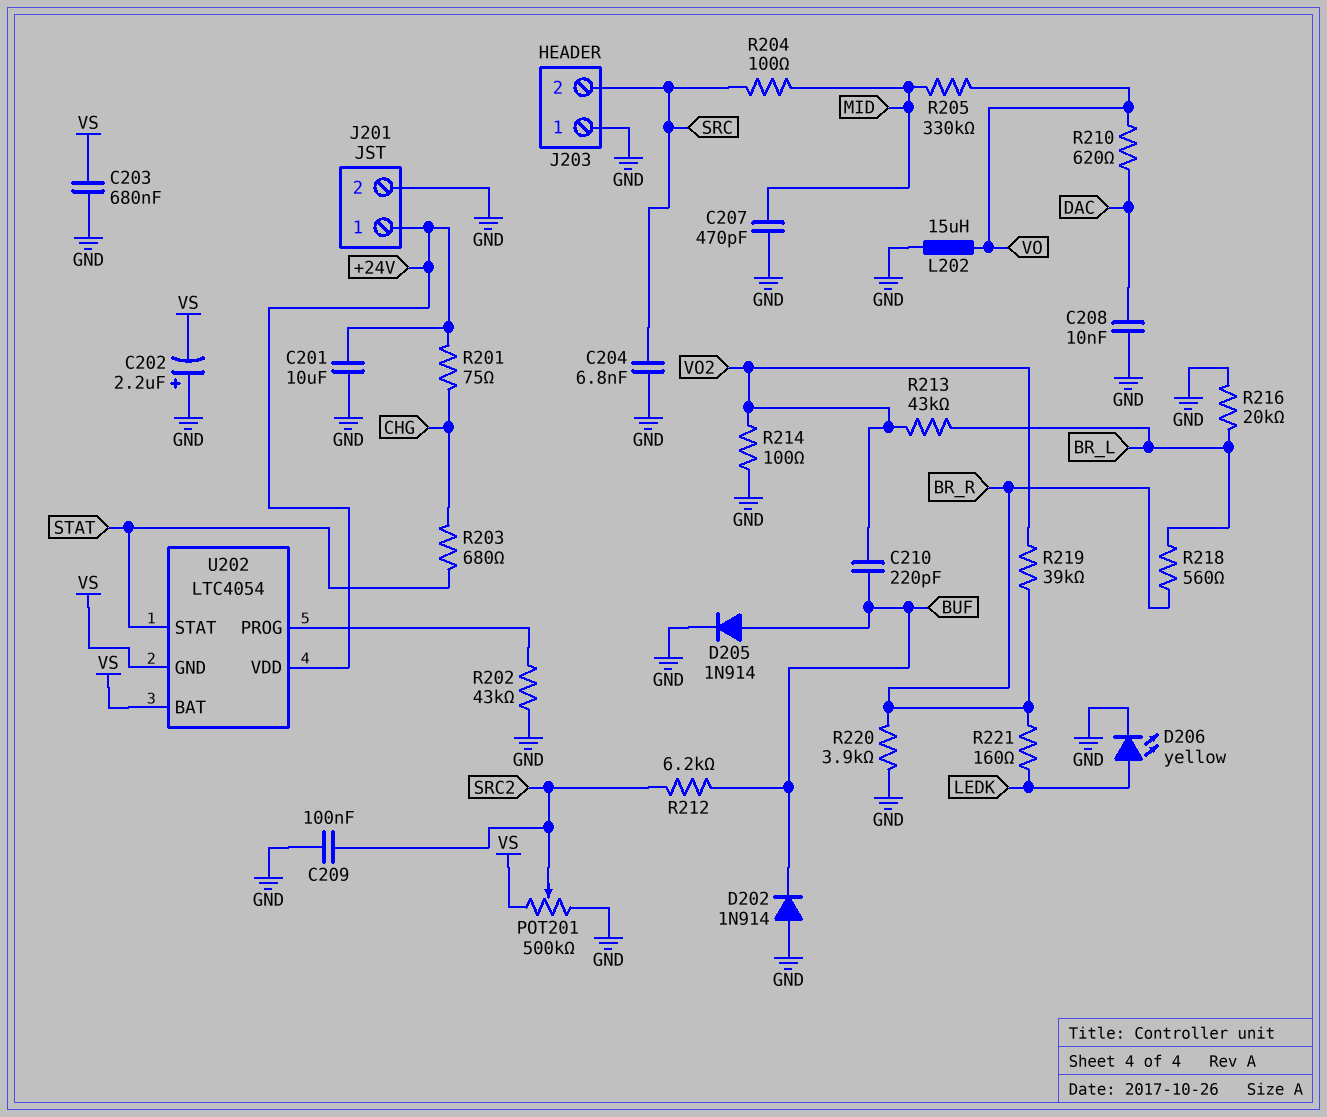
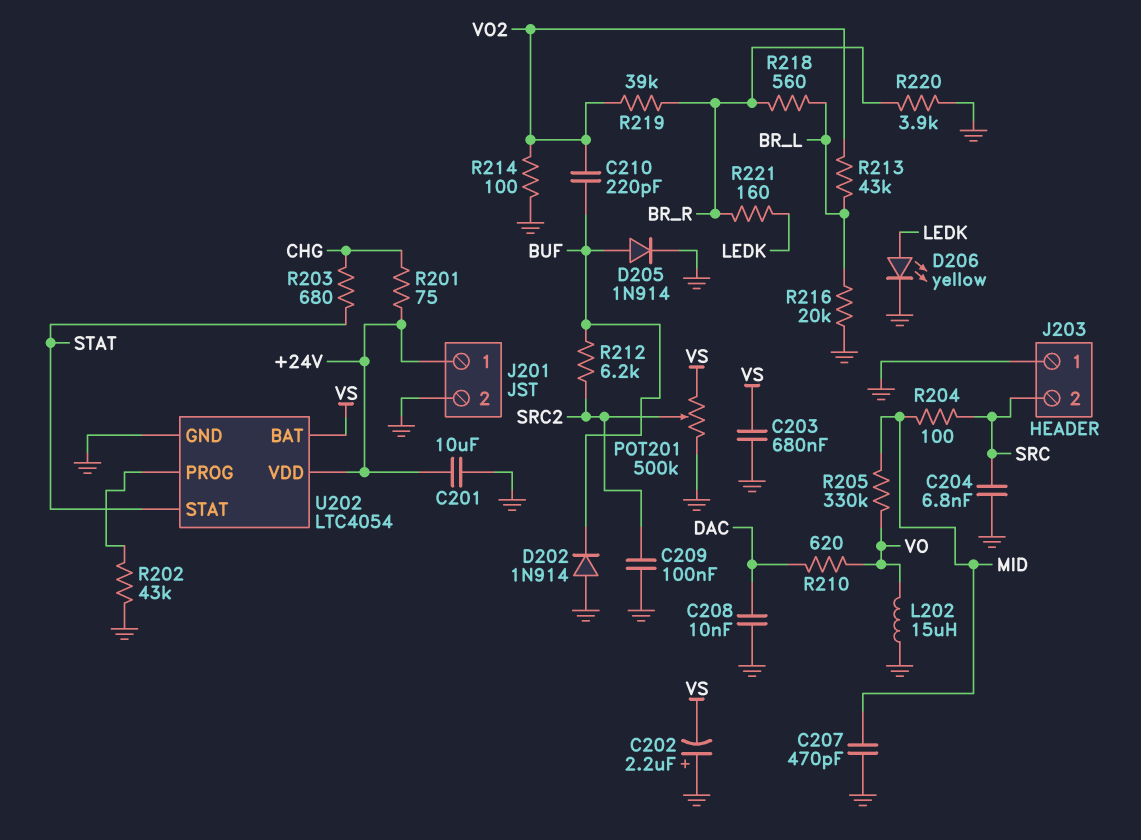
U202 pin GND: VS -> GND

